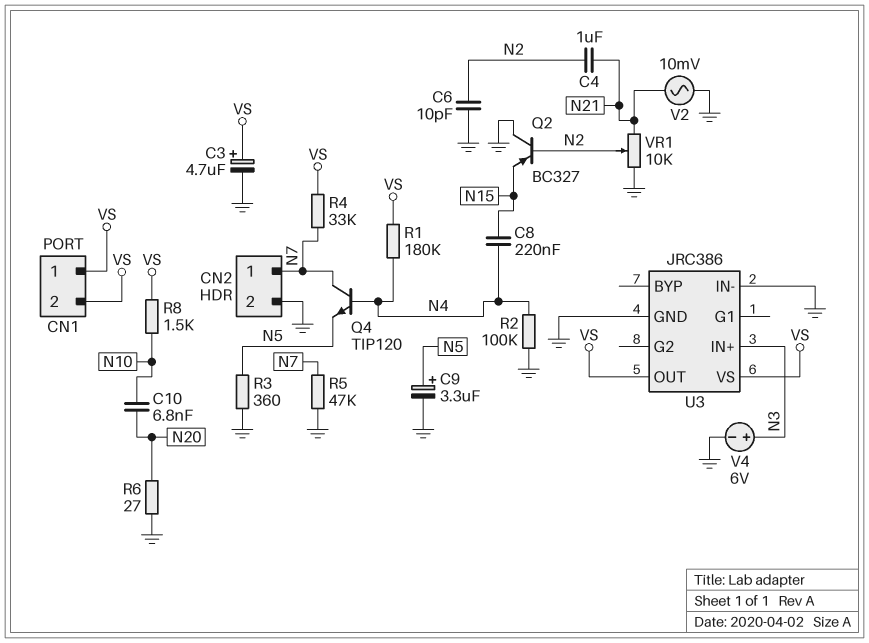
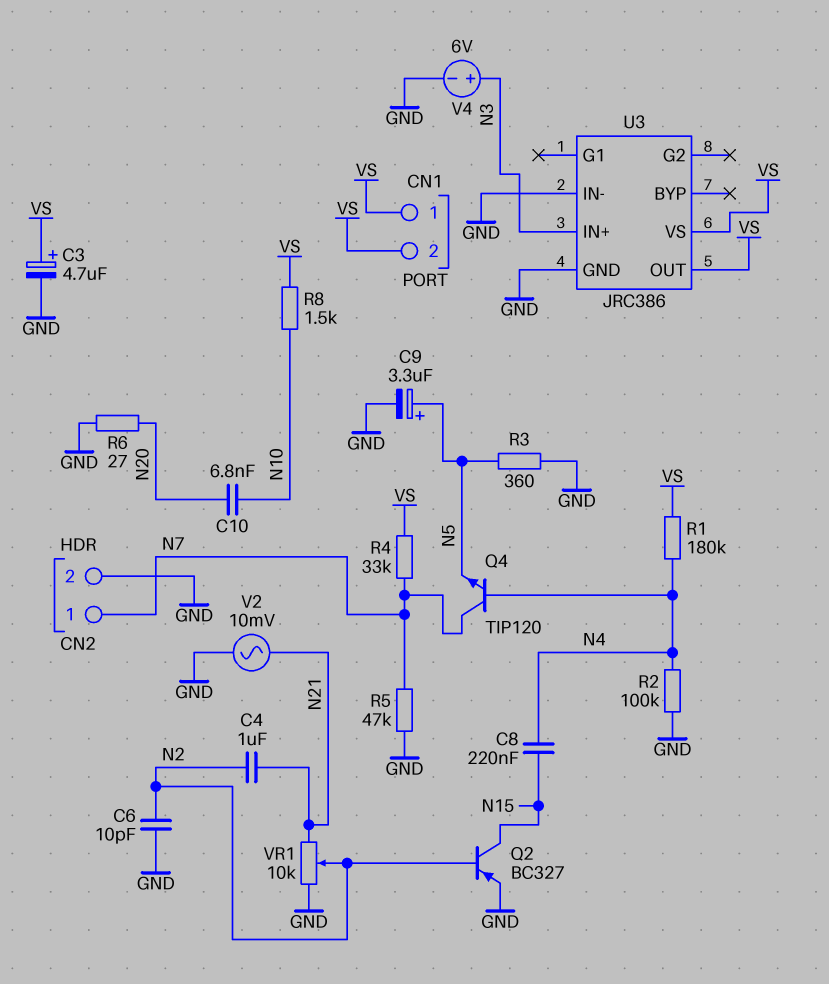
Q2: PNP BC327 (B N2, C GND, E N15) -> PNP BC327 (B N2, C N15, E GND)

